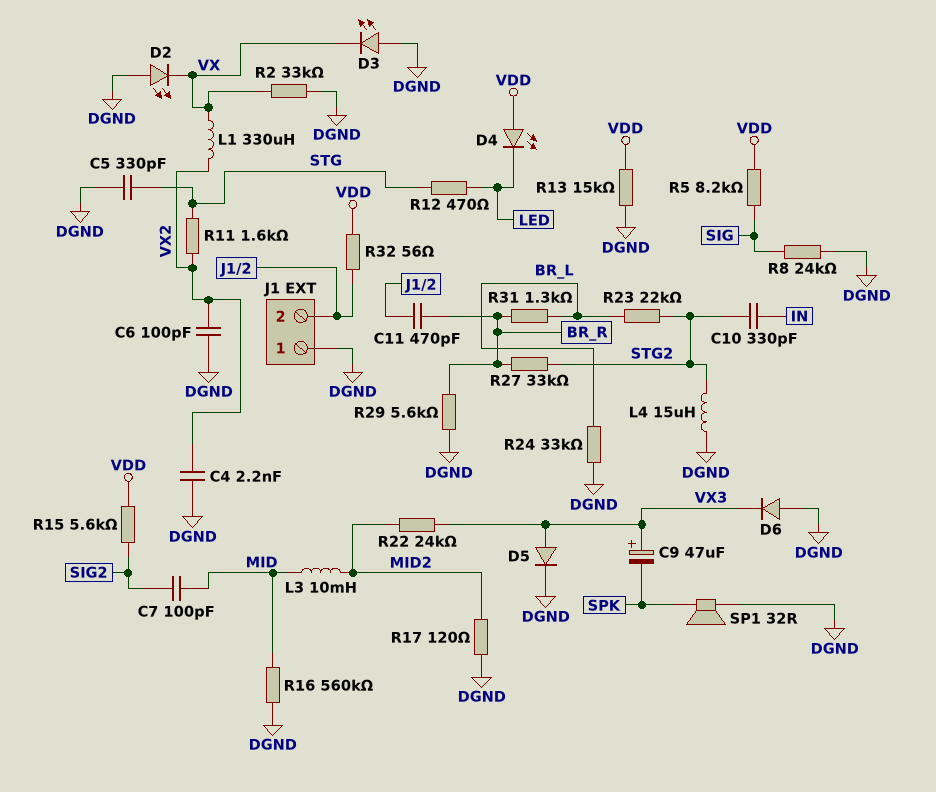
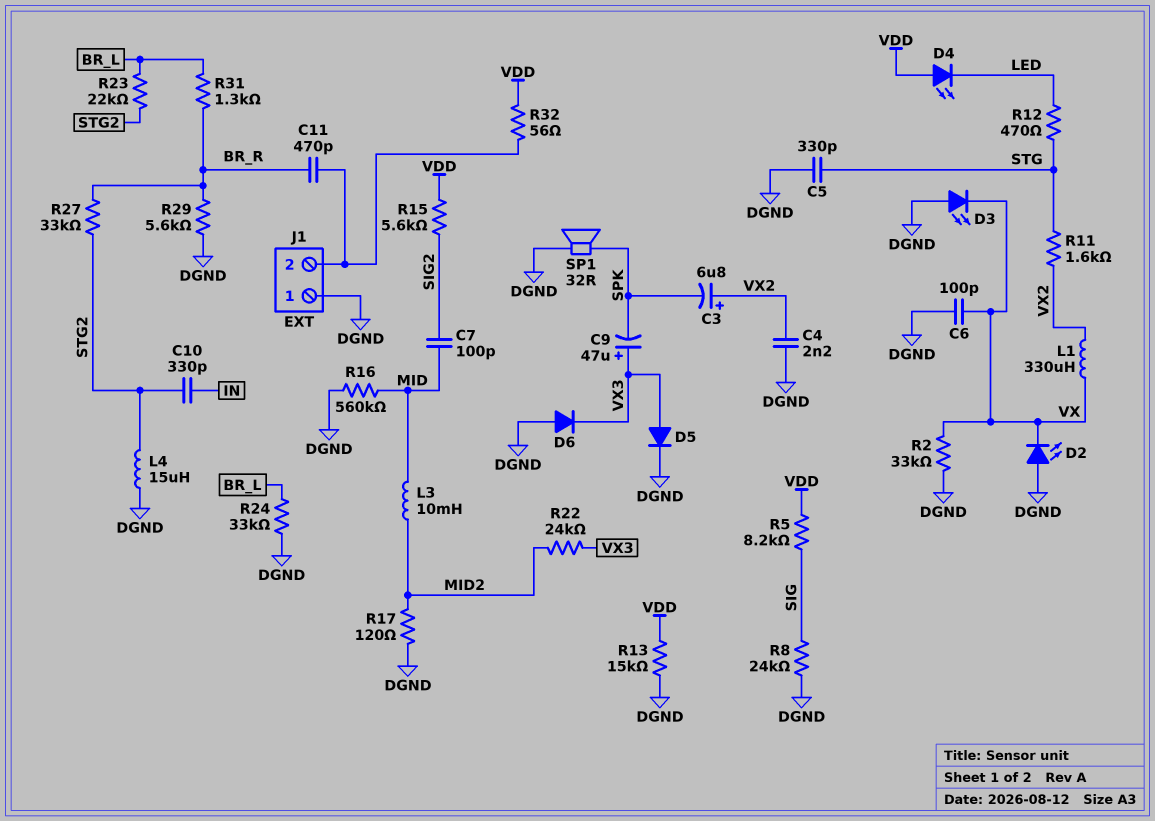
C3: none -> 6.8uF (plus VX2, minus SPK)
C6: 100pF (DGND, VX2) -> 100pF (DGND, VX)

